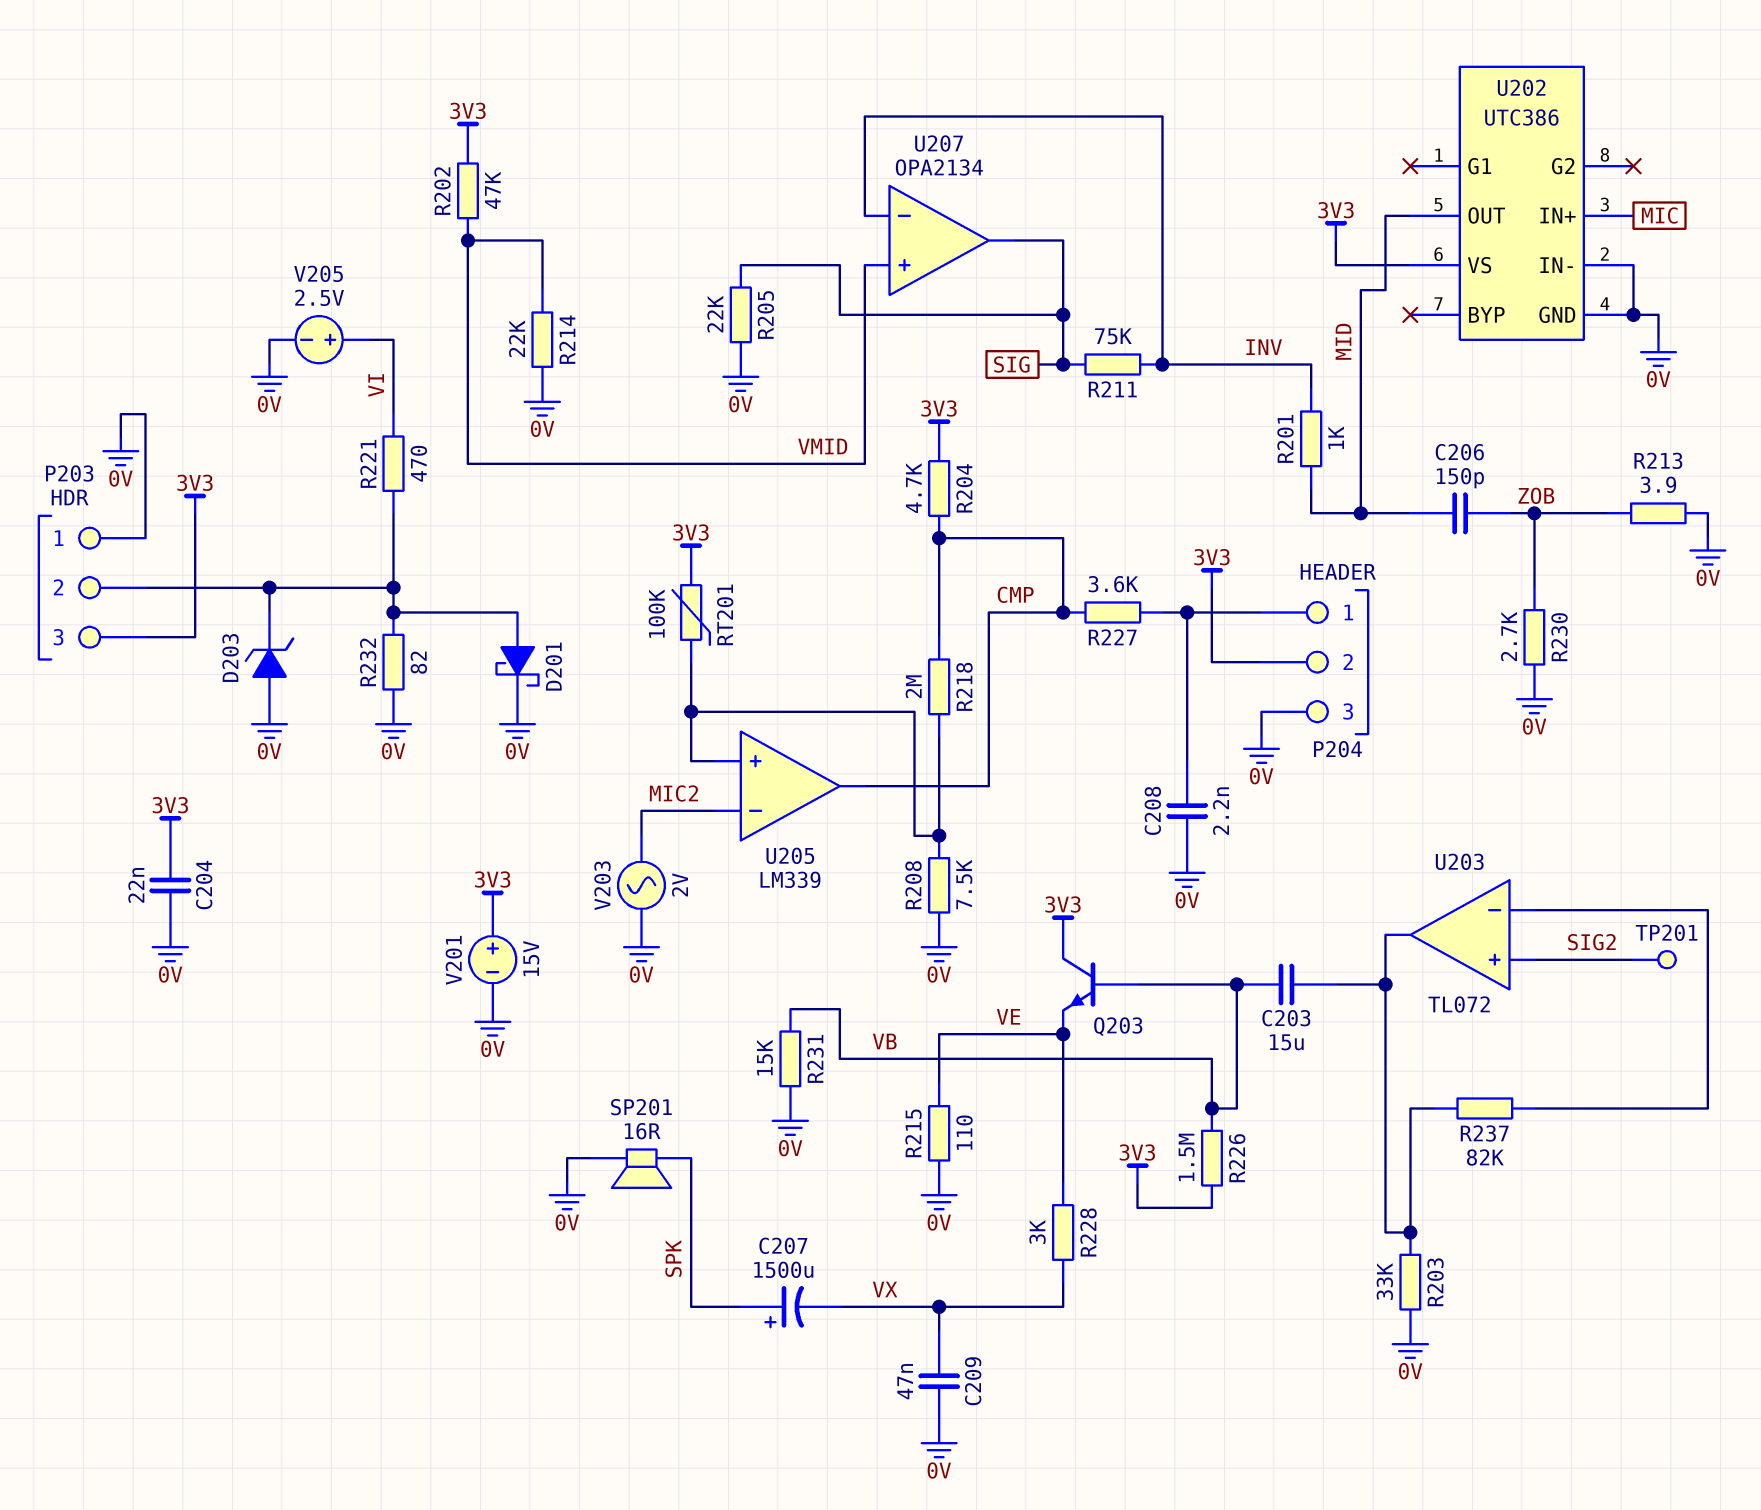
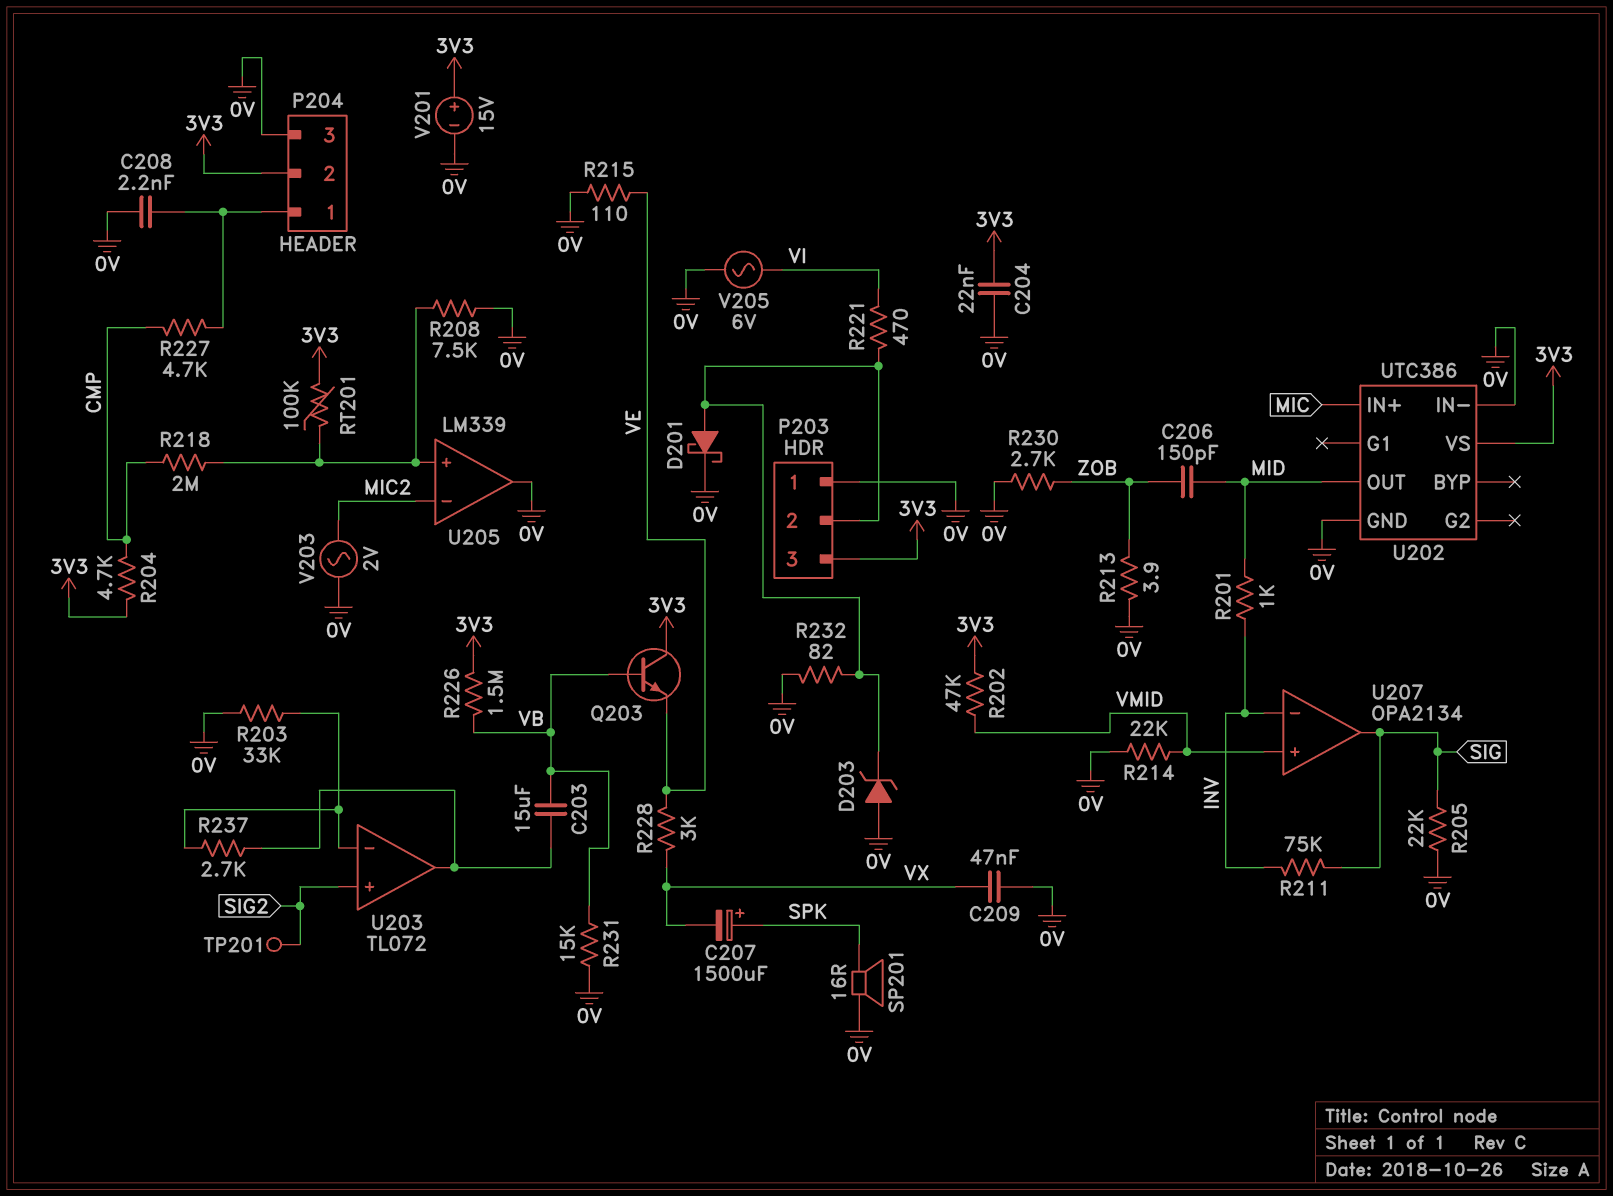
R203: 33k (0V, U203/out) -> 33k (0V, U203/in-)
R227: 3.6k (CMP, P204/1) -> 4.7k (CMP, P204/1)
R237: 82k (U203/in-, U203/out) -> 2.7k (U203/in-, U203/out)
U205 pin out: CMP -> 0V
V205: 2.5V (plus VI, minus 0V) -> AC 6V (0V, VI)

